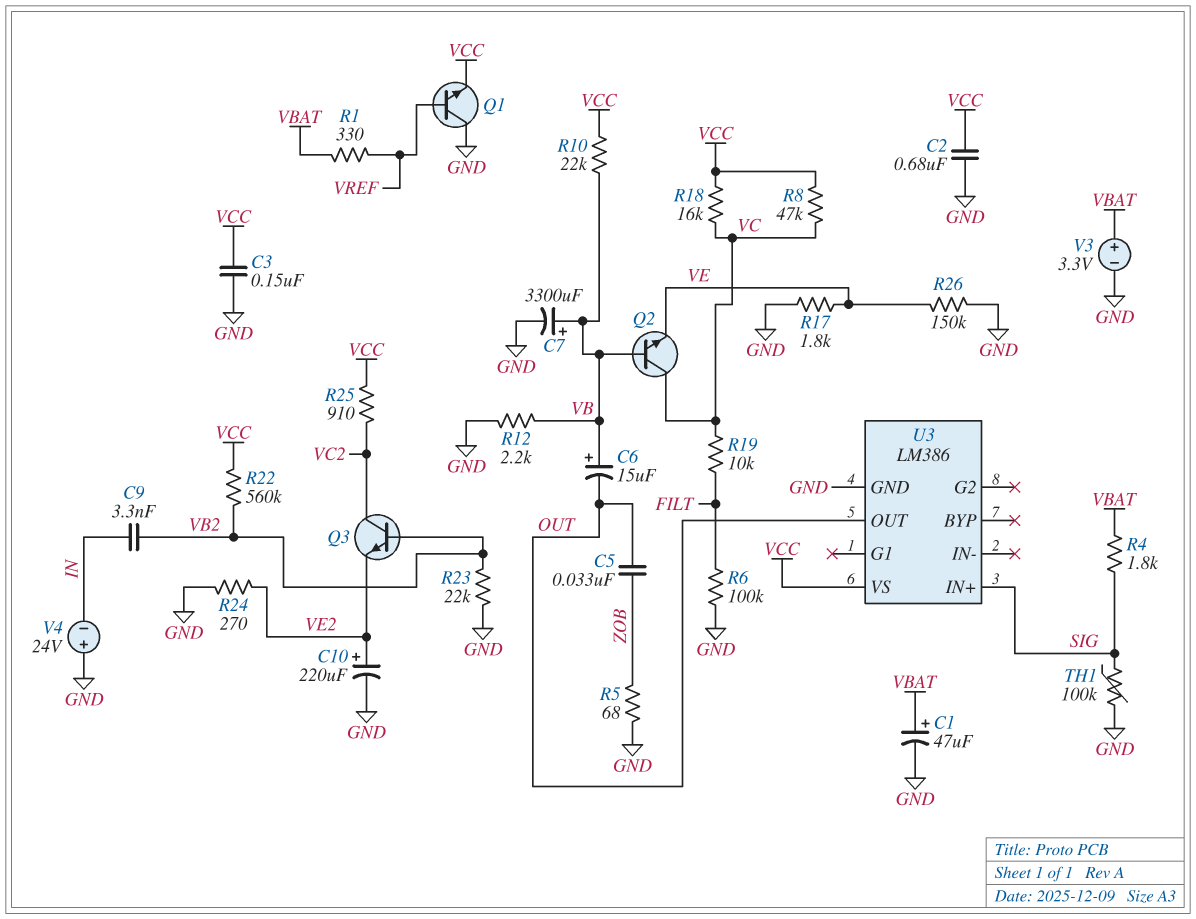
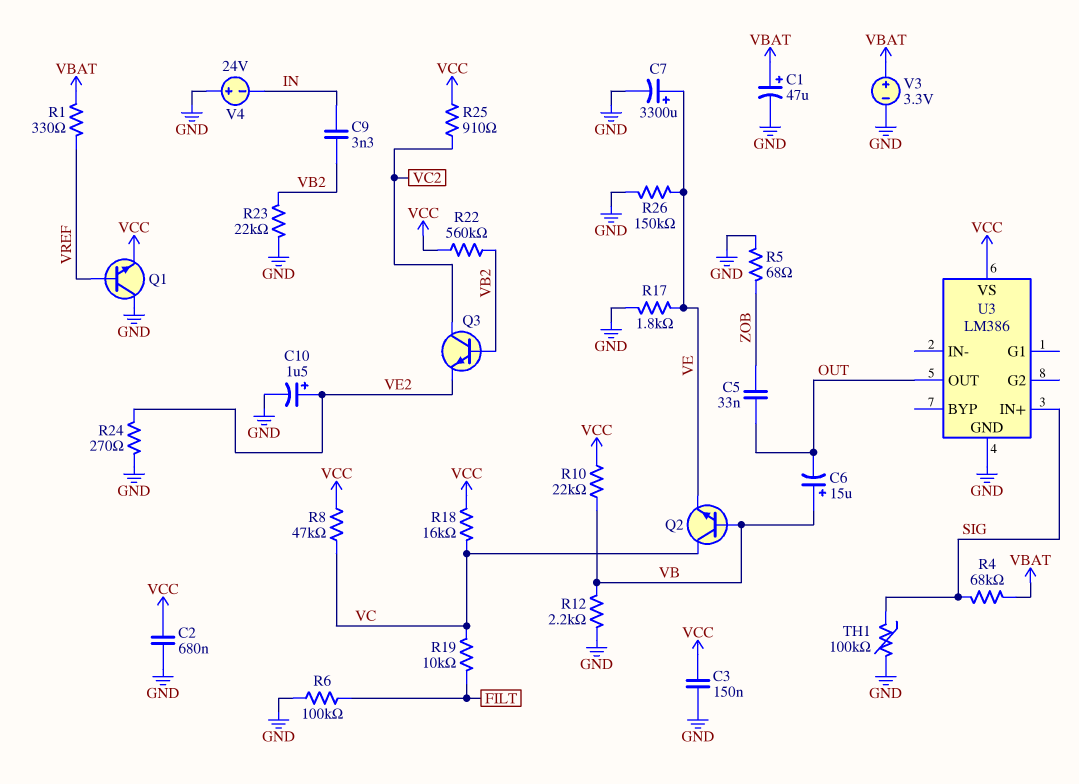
C7: 3300uF (plus VB, minus GND) -> 3300uF (plus VE, minus GND)
C10: 220uF (plus VE2, minus GND) -> 1.5uF (plus VE2, minus GND)
R4: 1.8k (SIG, VBAT) -> 68k (SIG, VBAT)

